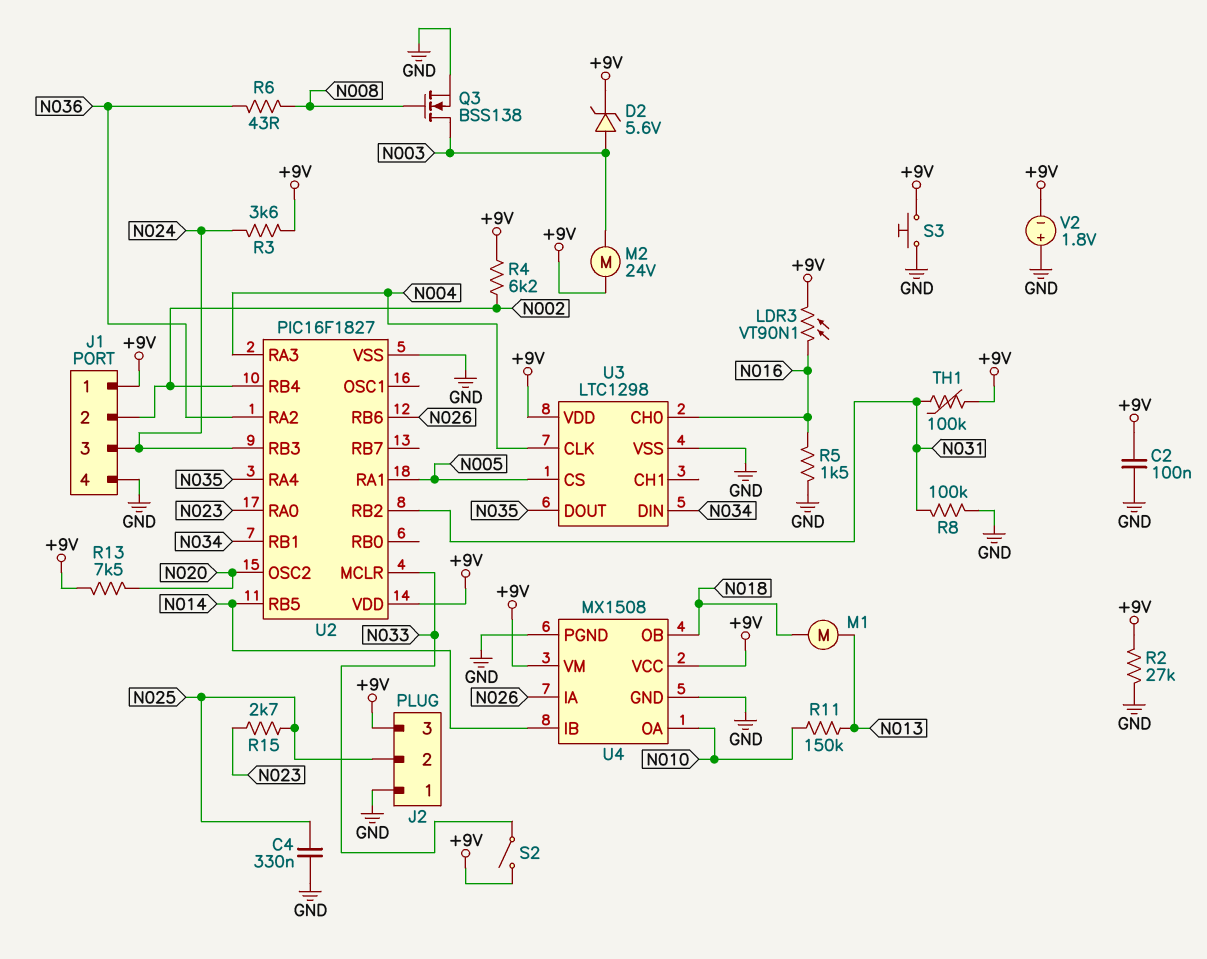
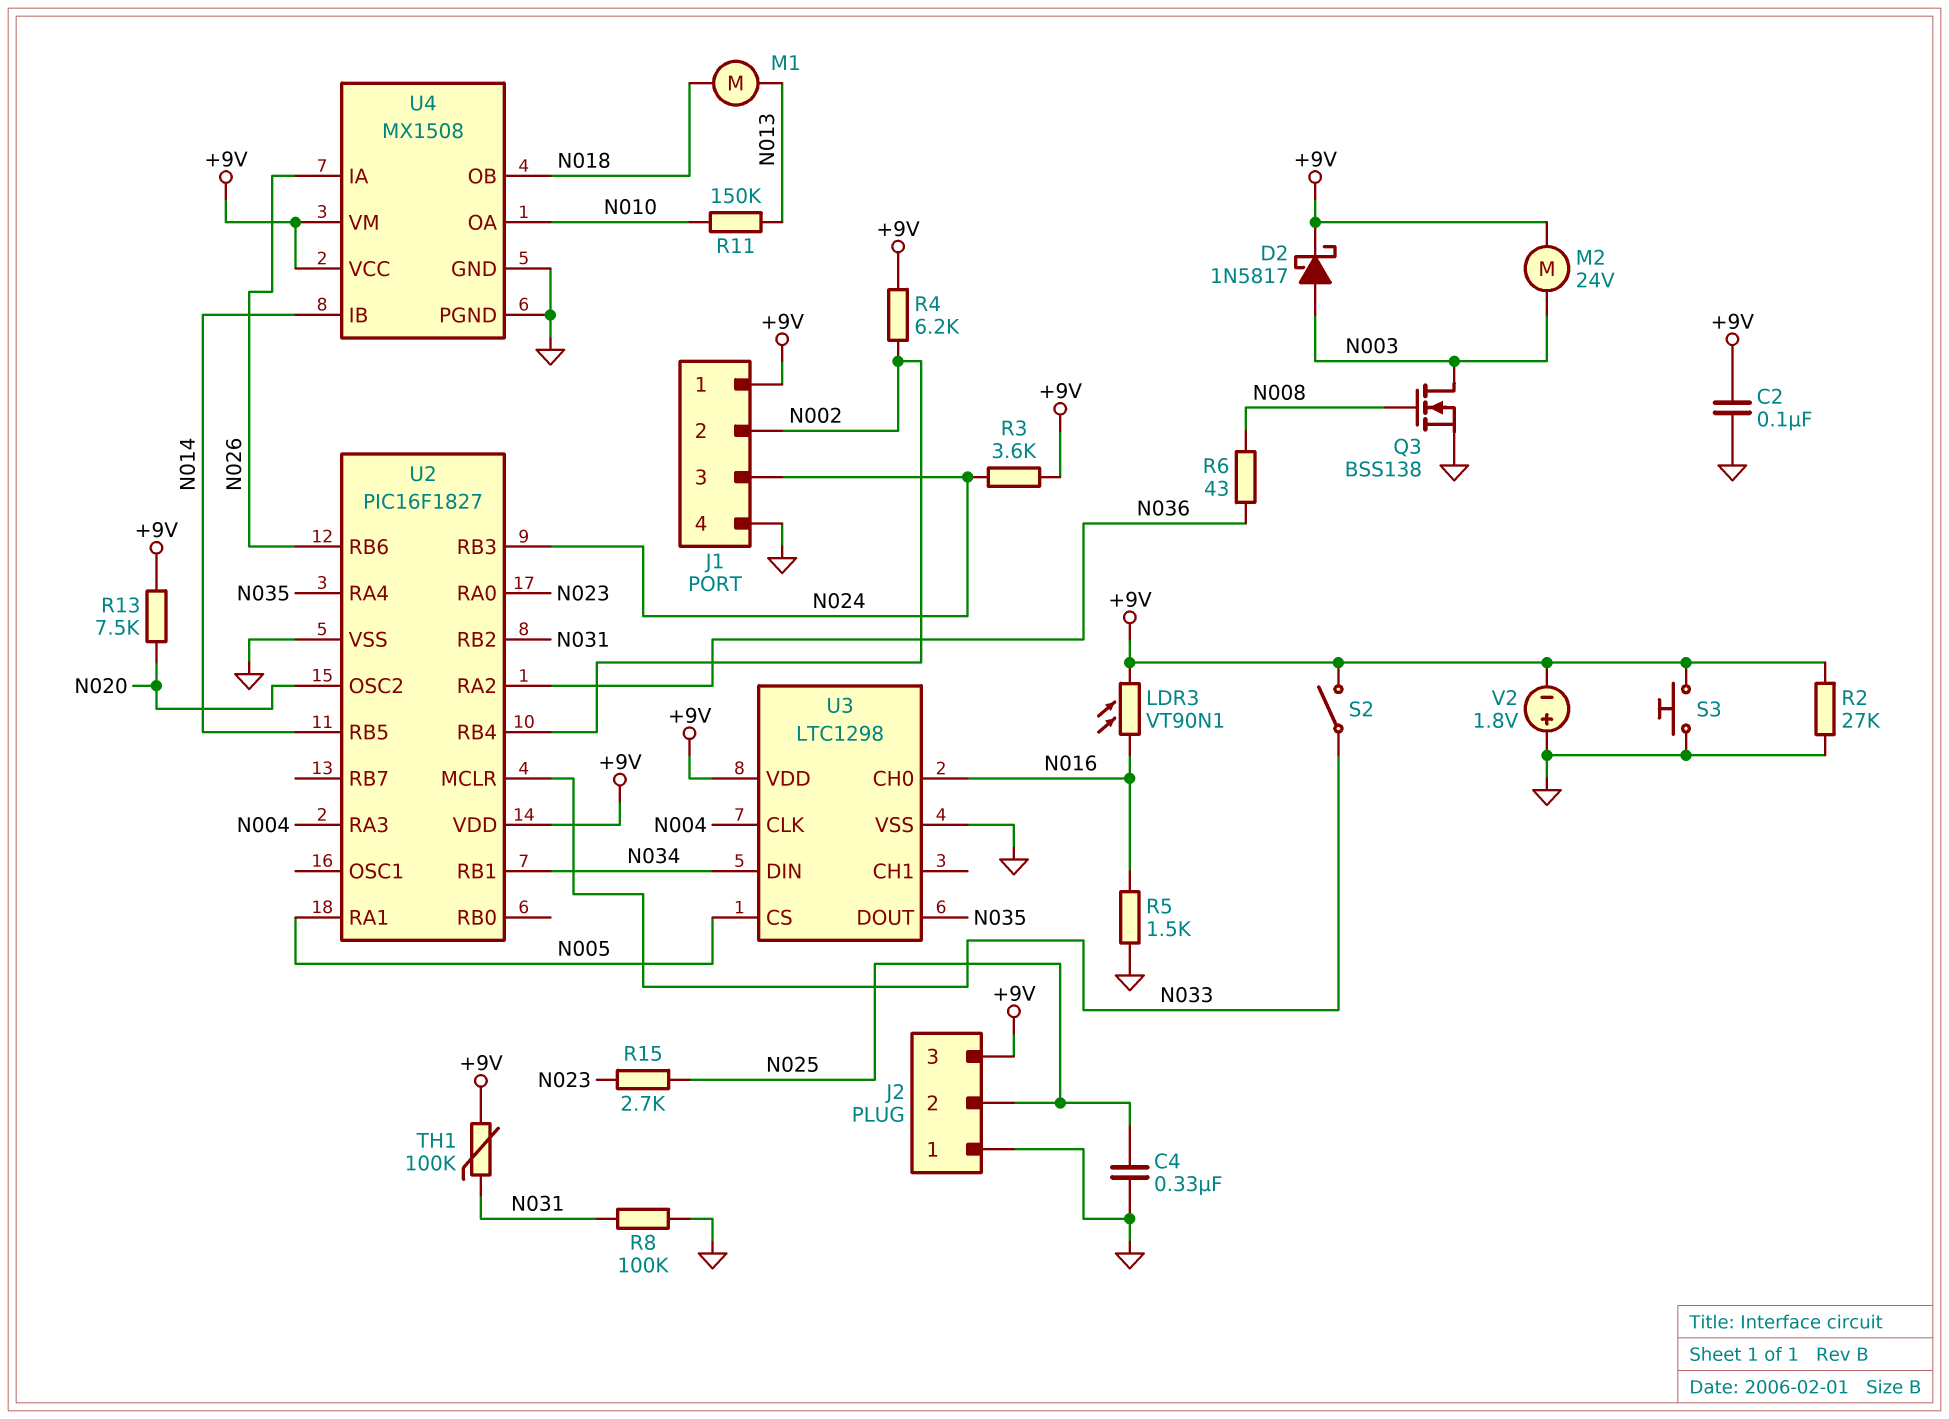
D2: zener 5.6V (A N003, K +9V) -> schottky 1N5817 (A N003, K +9V)

